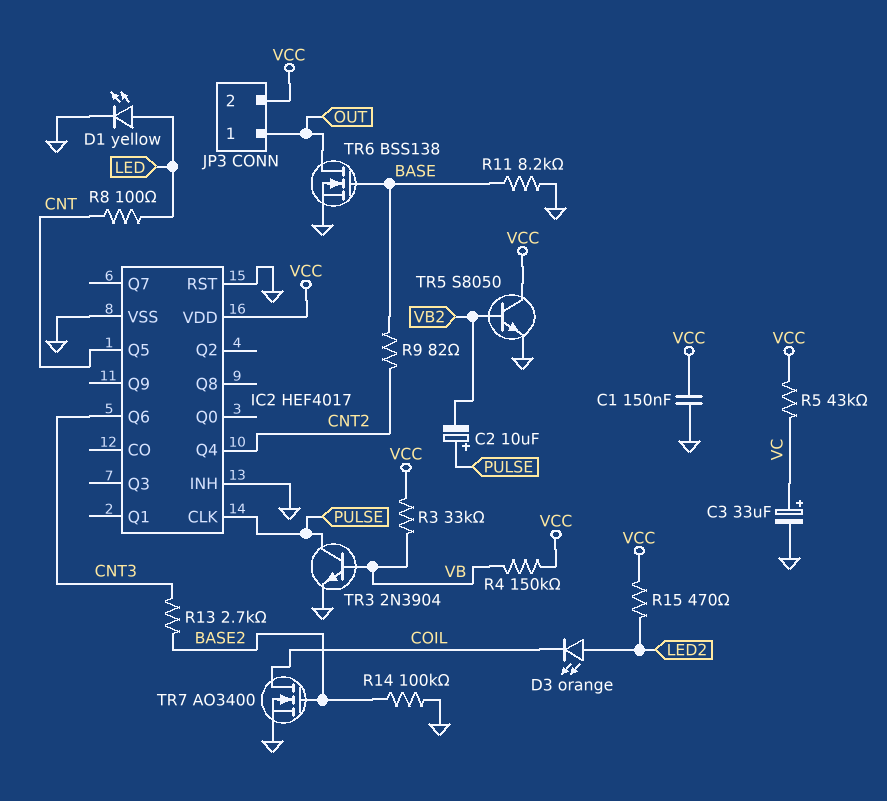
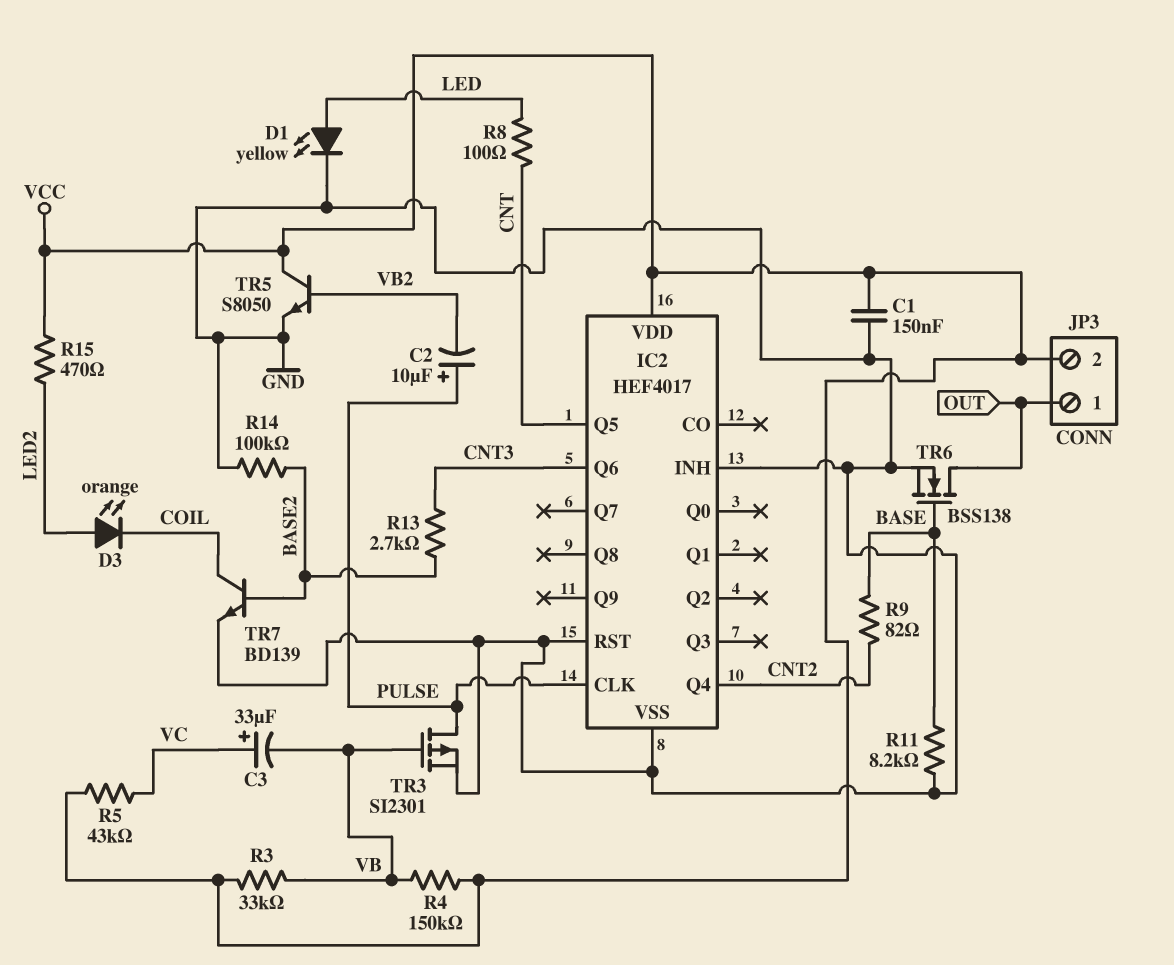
C3: 33uF (plus VC, minus GND) -> 33uF (plus VC, minus VB)
TR3: NPN 2N3904 (B VB, C PULSE, E GND) -> PMOS SI2301 (G VB, D PULSE, S GND)
TR7: NMOS AO3400 (G BASE2, D COIL, S GND) -> NPN BD139 (B BASE2, C COIL, E GND)

